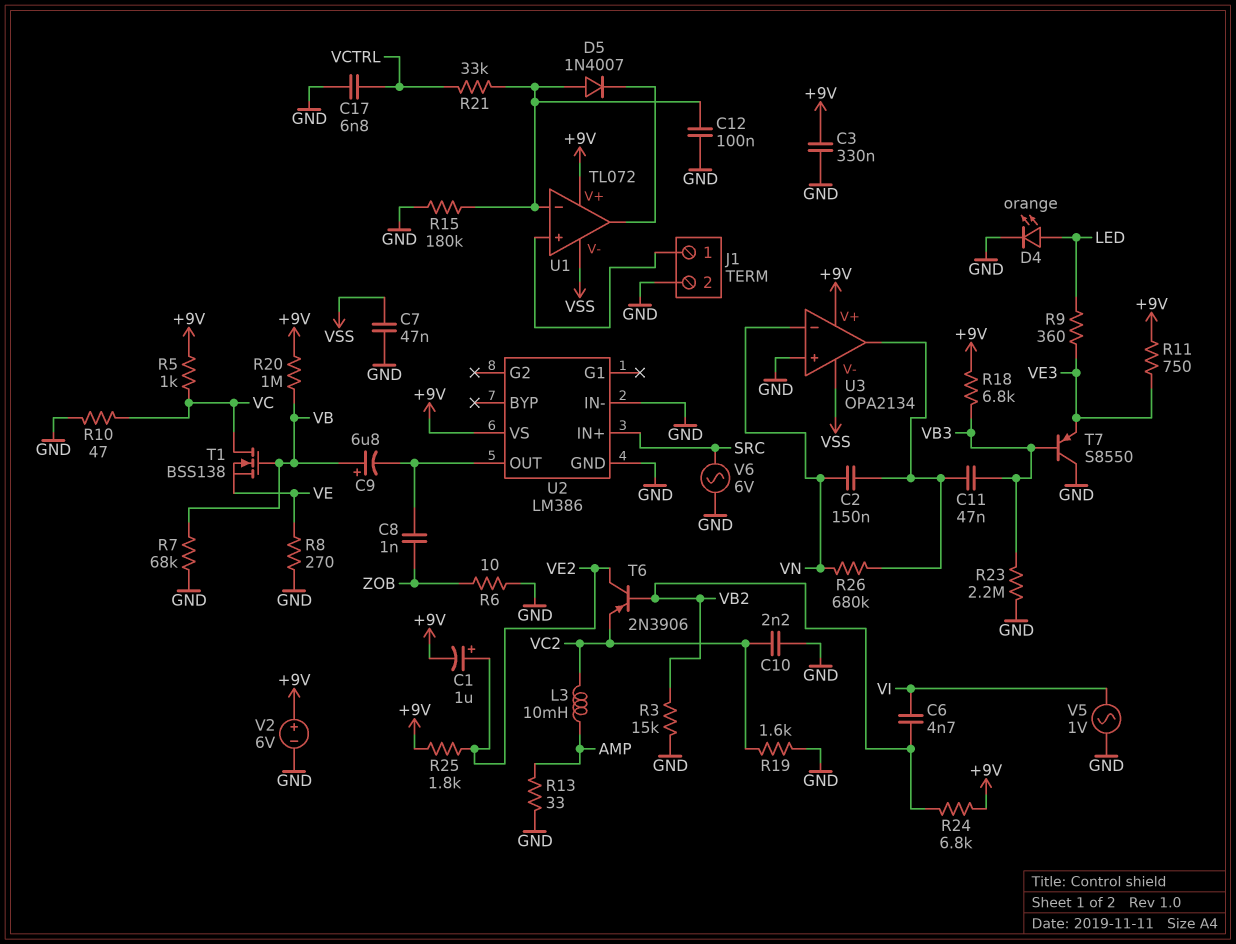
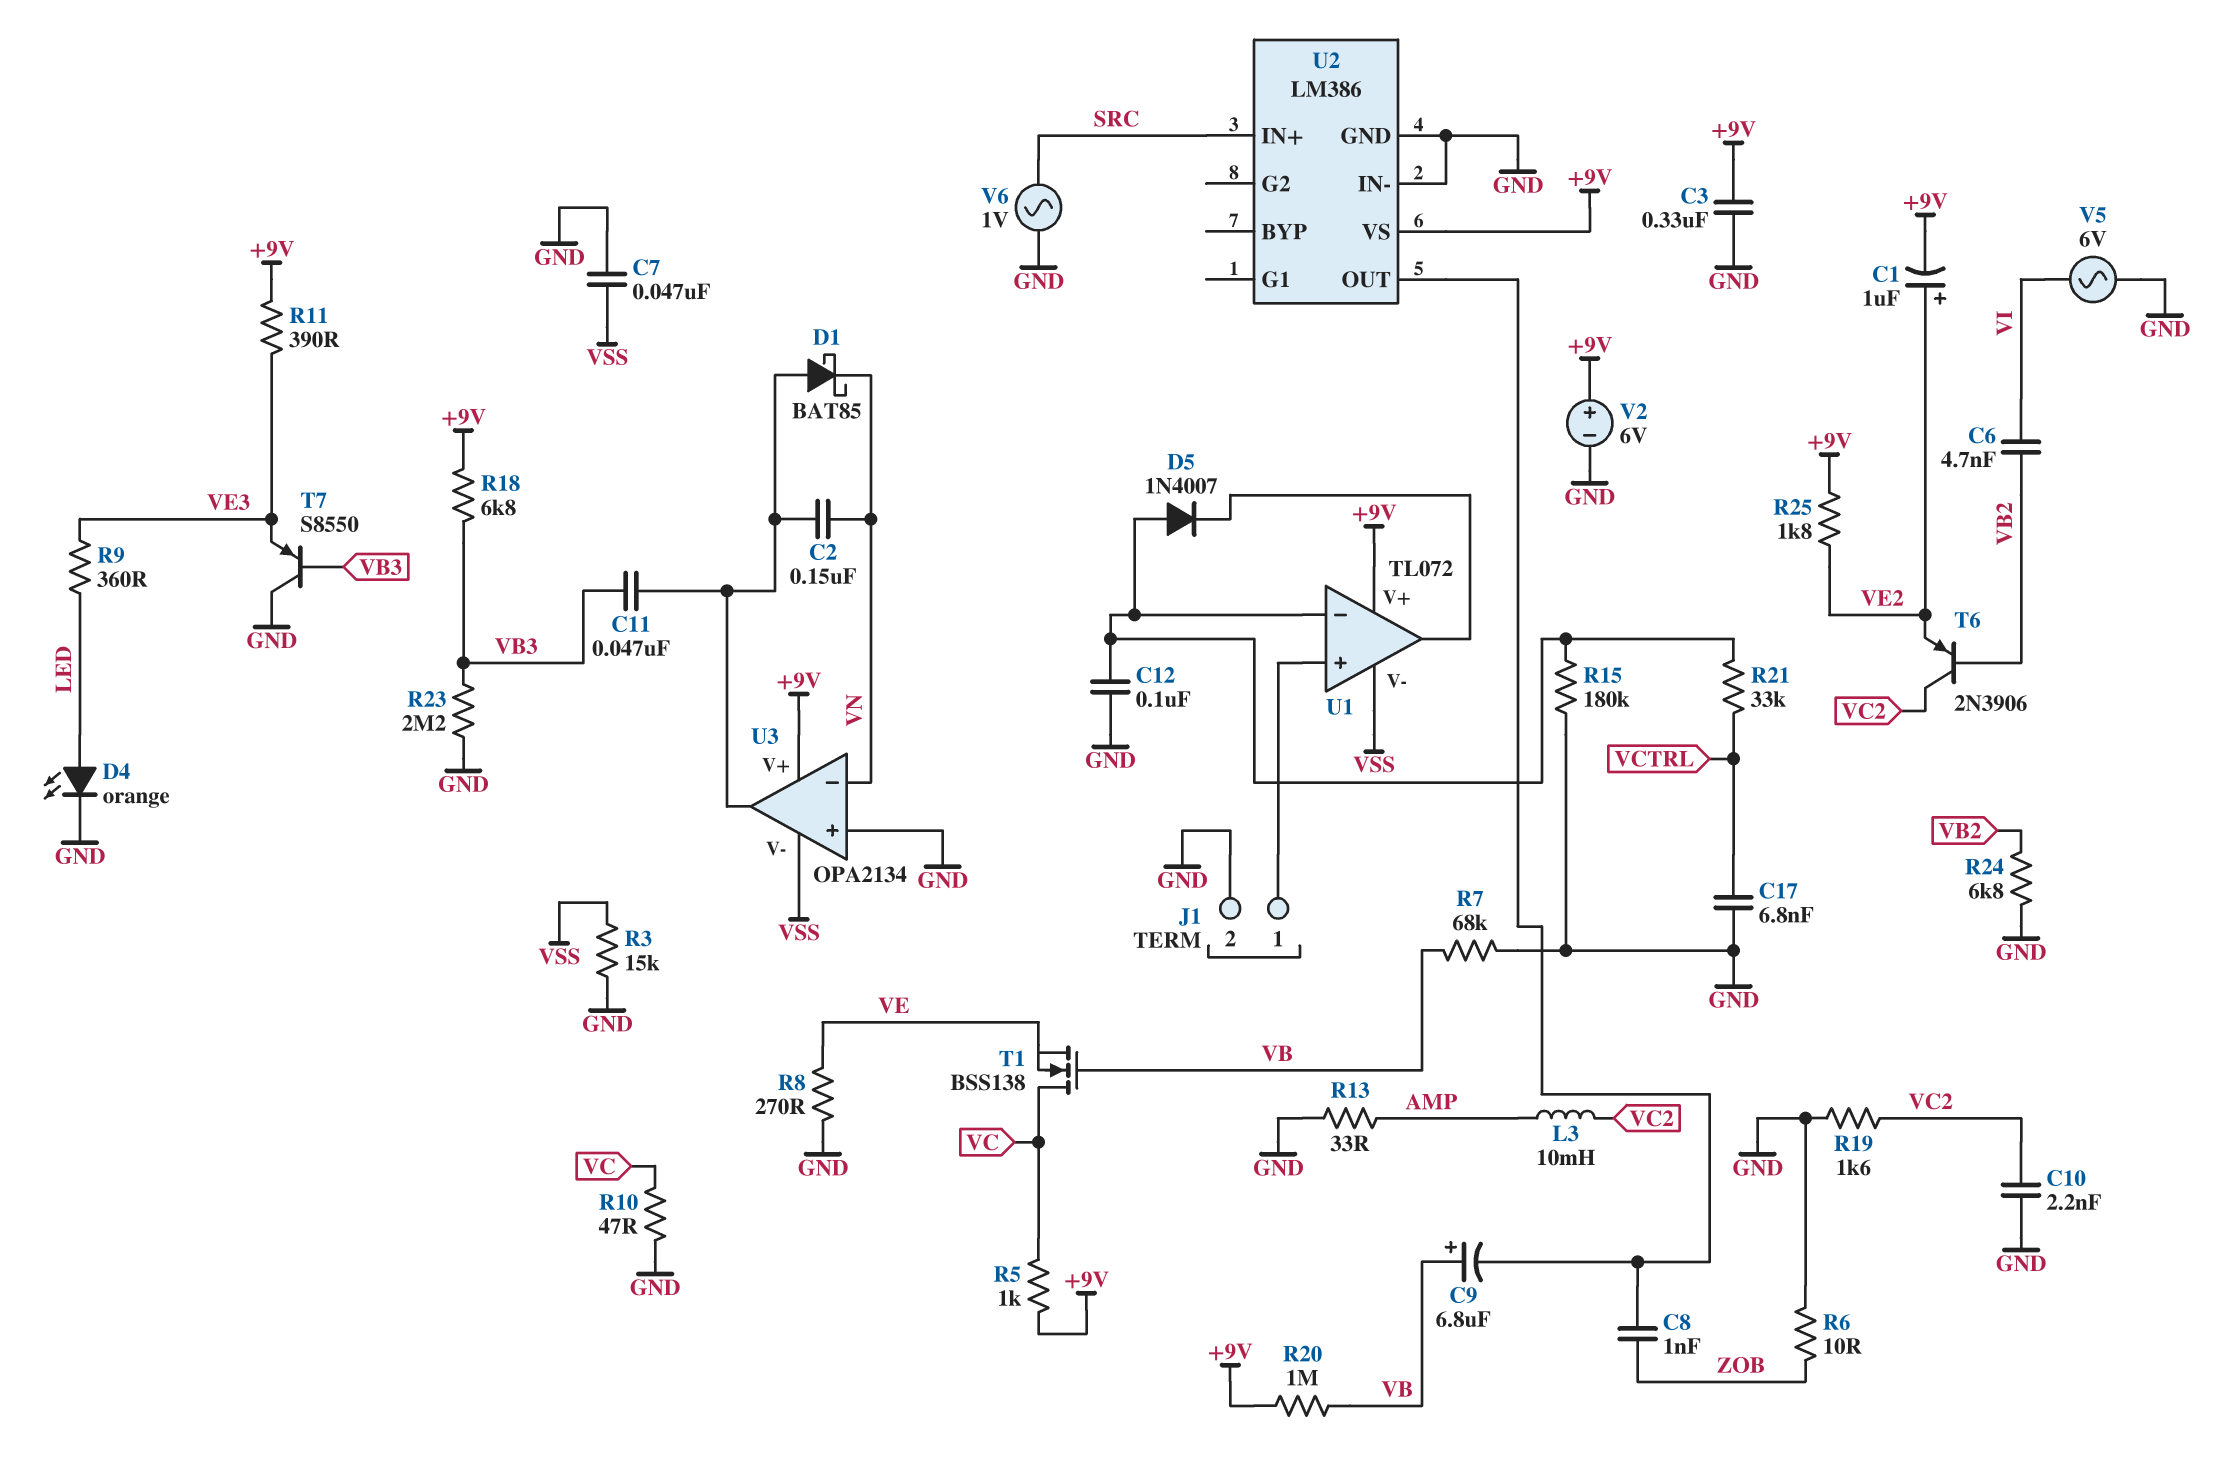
D1: none -> schottky BAT85 (A U3/out, K VN)
R3: 15k (GND, VB2) -> 15k (GND, VSS)
R11: 750 (+9V, VE3) -> 390 (+9V, VE3)
R24: 6.8k (+9V, VB2) -> 6.8k (GND, VB2)
R26: 680k (U3/out, VN) -> none
T6: PNP 2N3906 (B VB2, C VE2, E VC2) -> PNP 2N3906 (B VB2, C VC2, E VE2)
V5: AC 1V (GND, VI) -> AC 6V (GND, VI)
V6: AC 6V (GND, SRC) -> AC 1V (GND, SRC)

